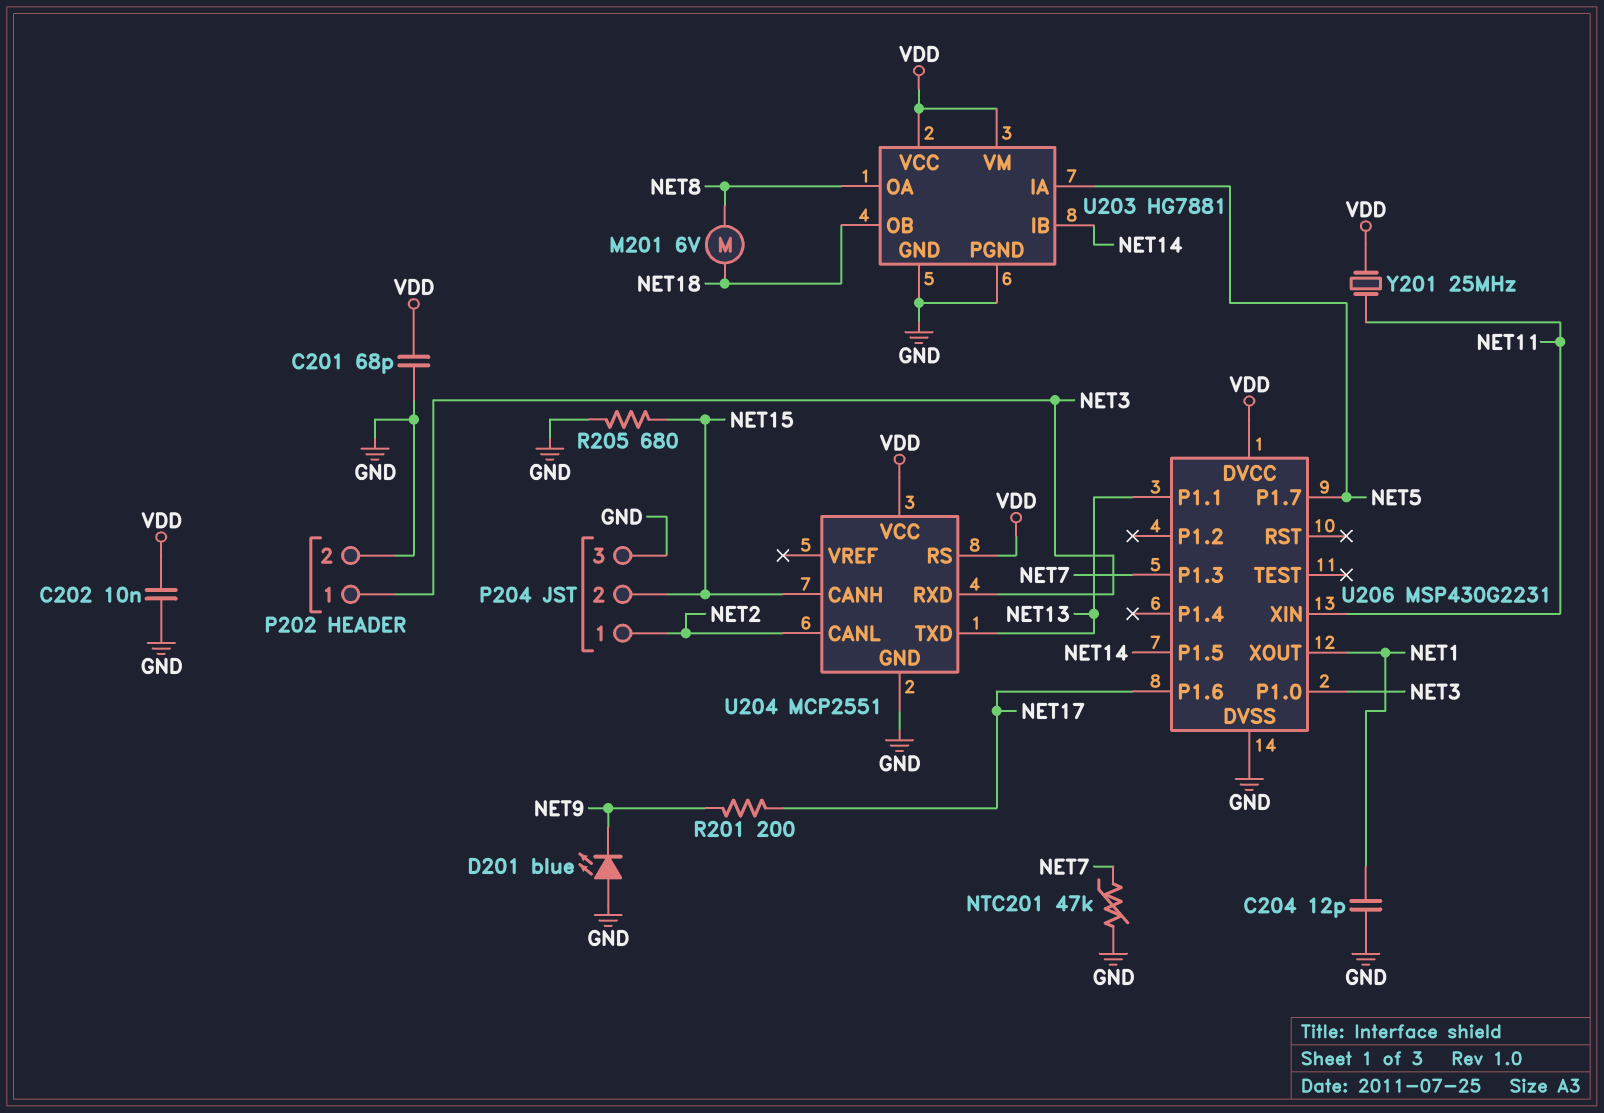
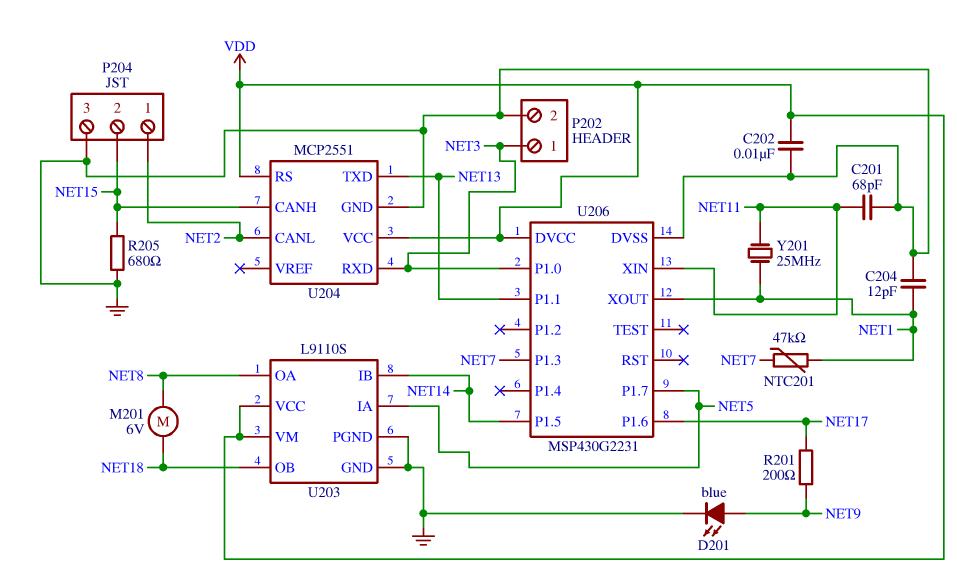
C201: 68pF (GND, VDD) -> 68pF (GND, NET11)
D201: LED blue (A GND, K NET9) -> LED blue (A NET9, K GND)
NTC201: 47k (GND, NET7) -> 47k (NET1, NET7)
U203: HG7881 -> L9110S
Y201: 25MHz (NET11, VDD) -> 25MHz (NET1, NET11)

